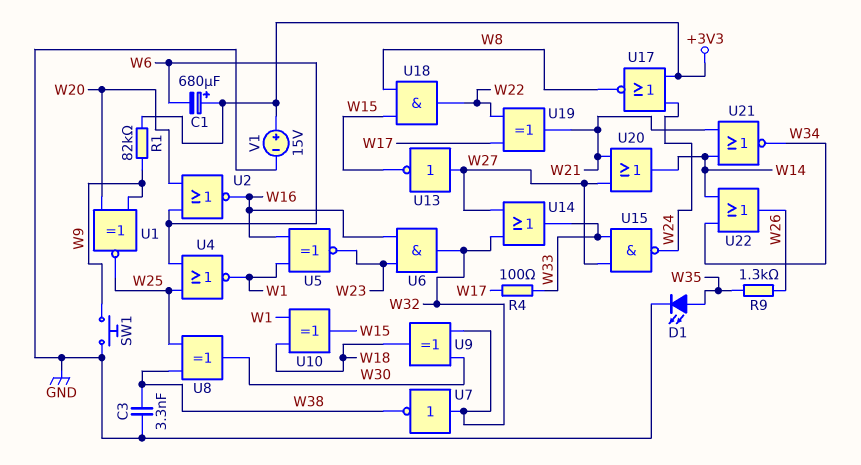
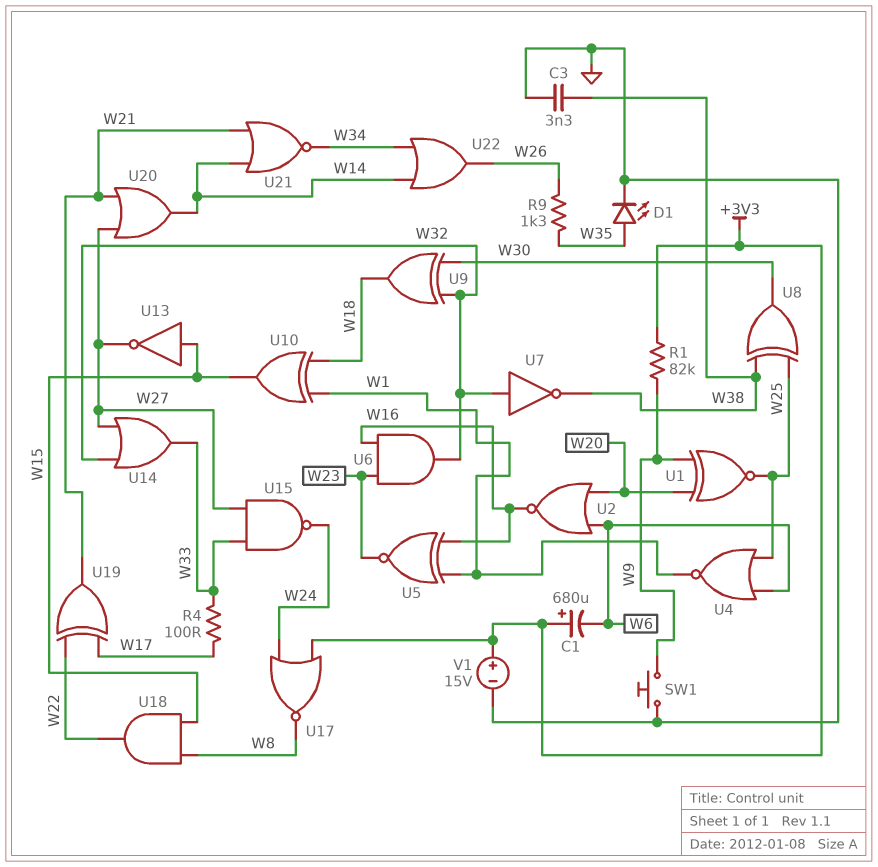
U13: NOT (in W27, out W15) -> NOT (in W15, out W27)

